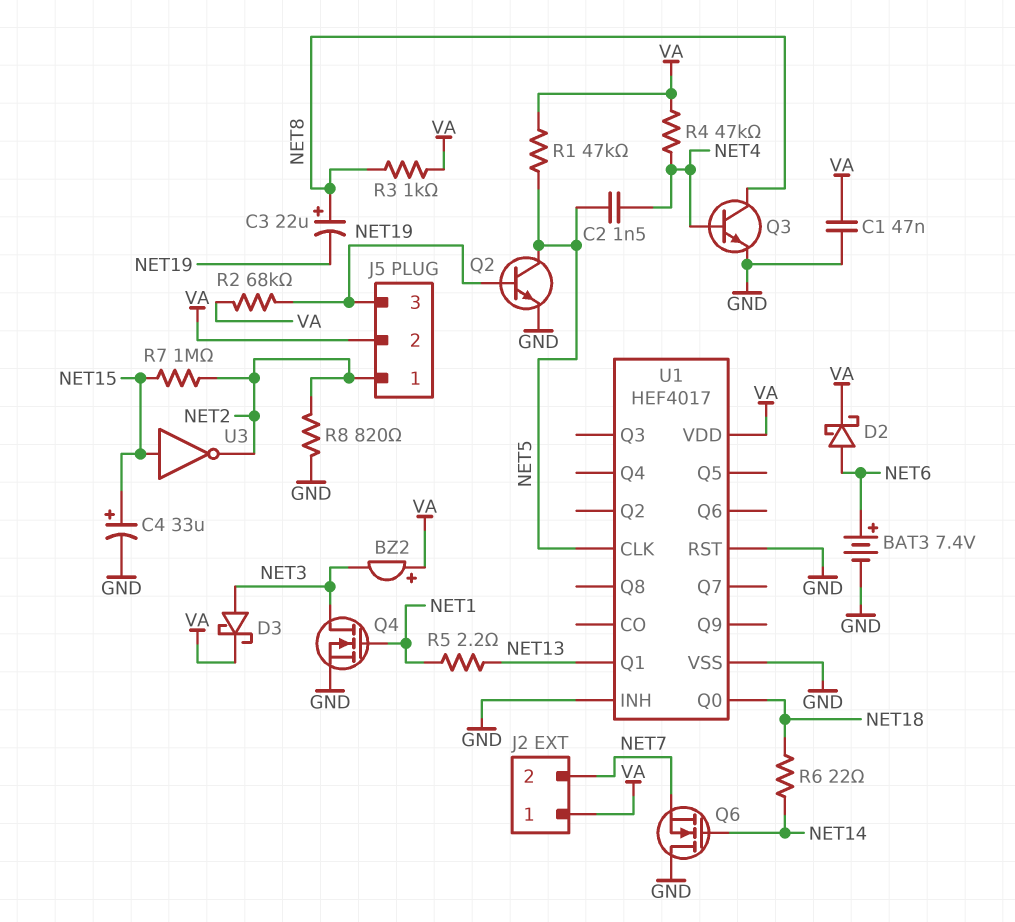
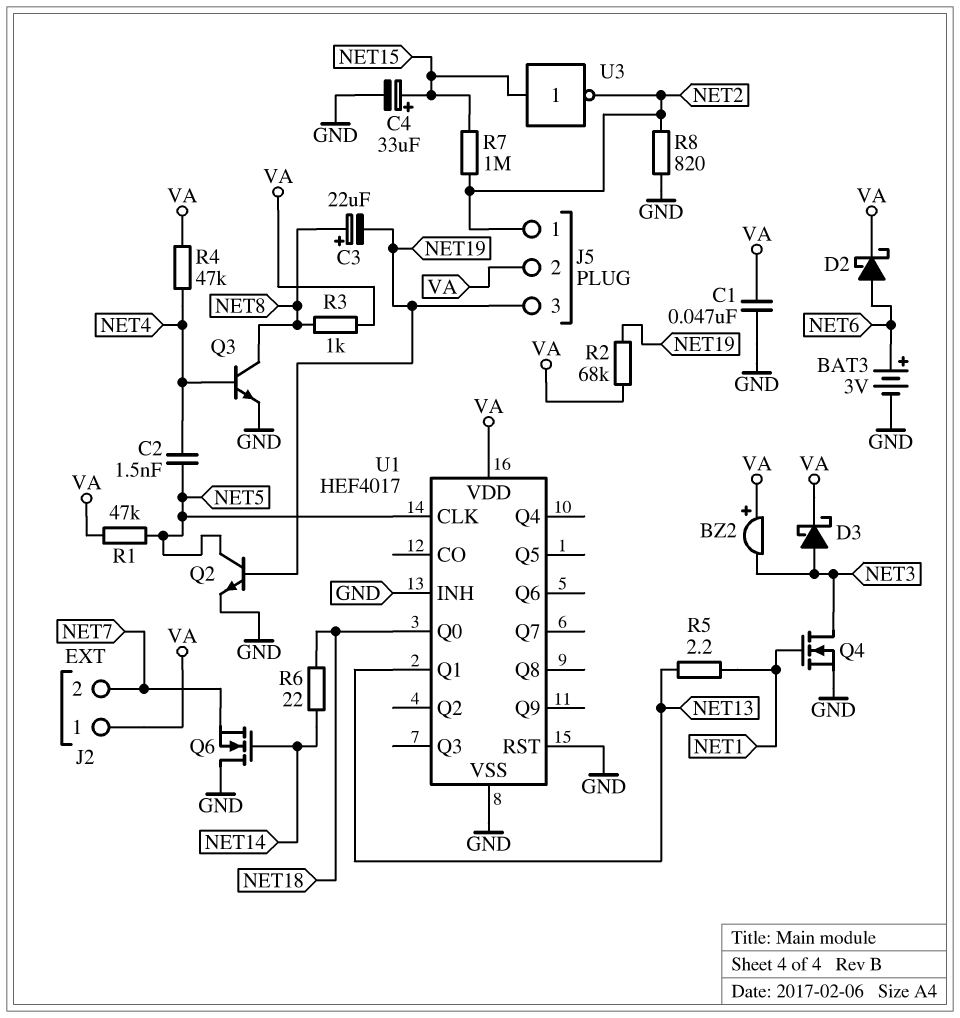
BAT3: 7.4V (plus NET6, minus GND) -> 3V (plus NET6, minus GND)

